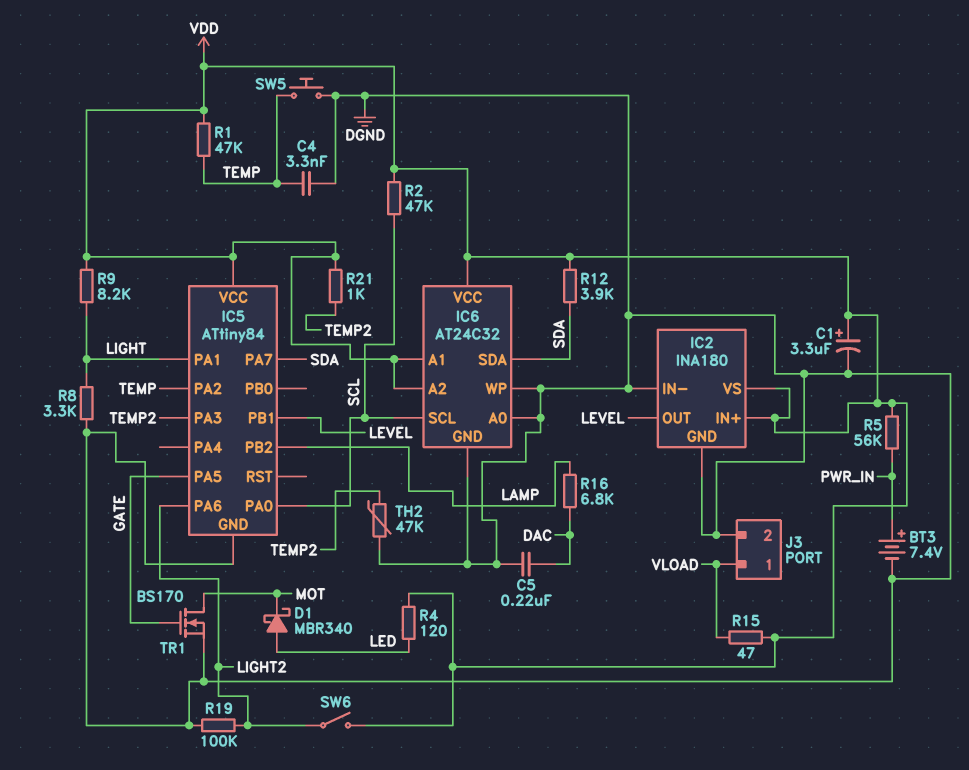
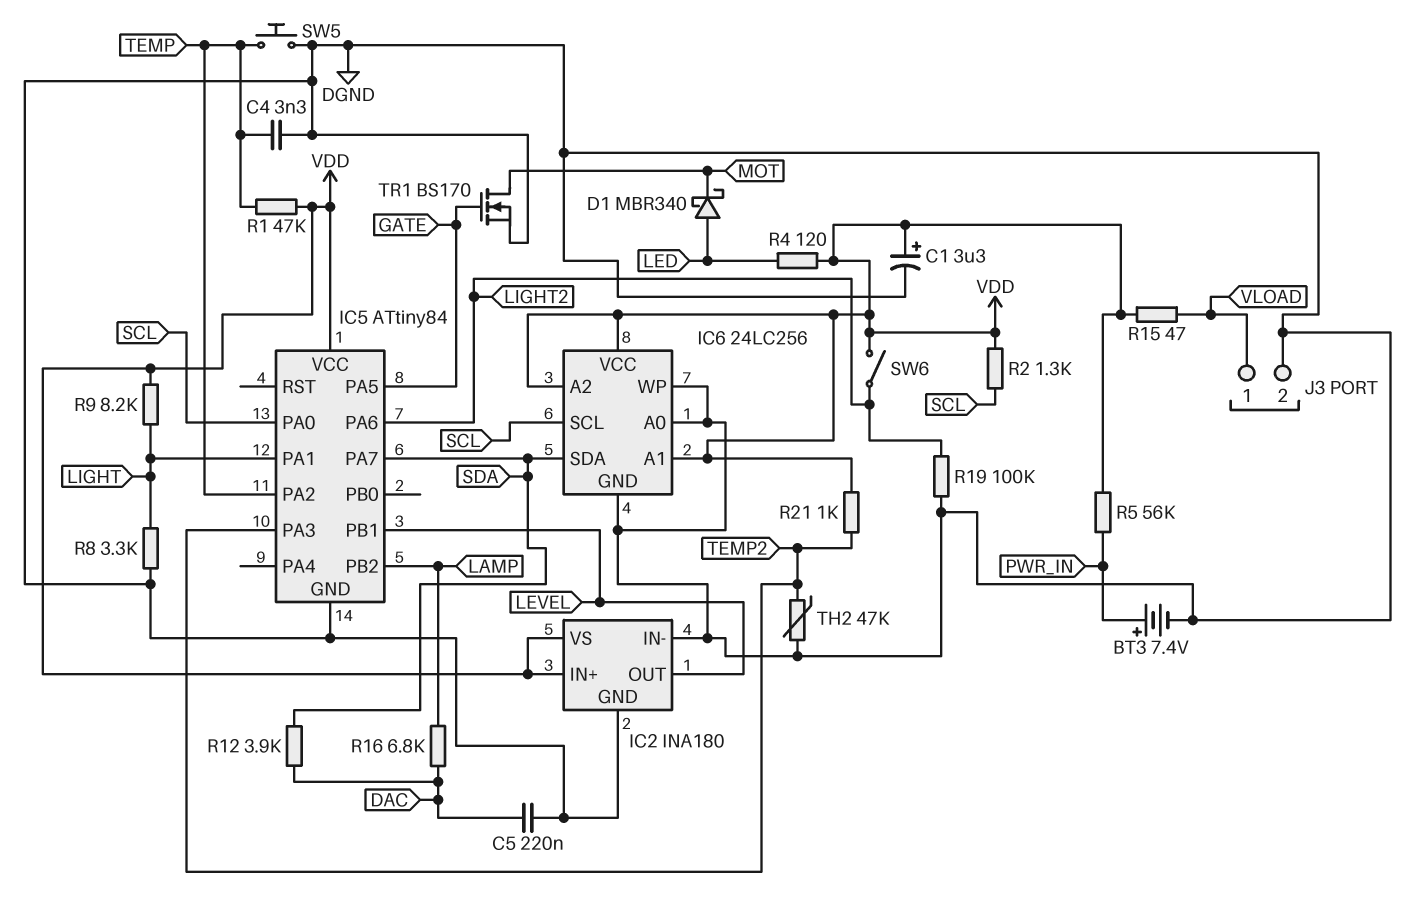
IC6: AT24C32 -> 24LC256
R2: 47k (SCL, VDD) -> 1.3k (SCL, VDD)
R12: 3.9k (SDA, VDD) -> 3.9k (DAC, SDA)

